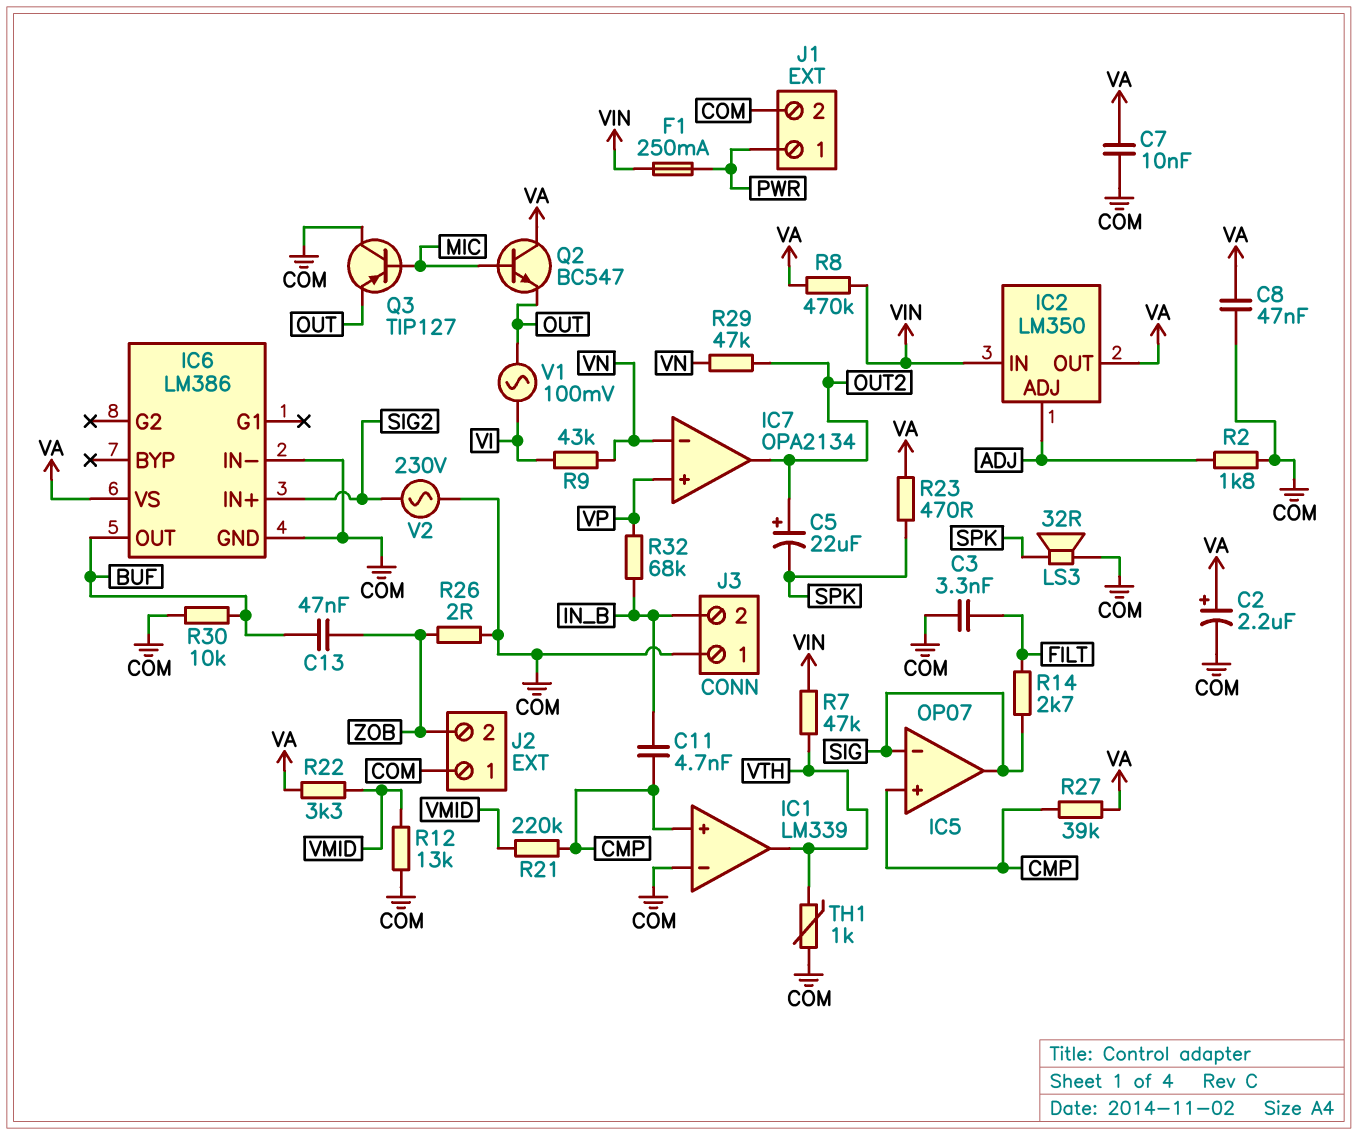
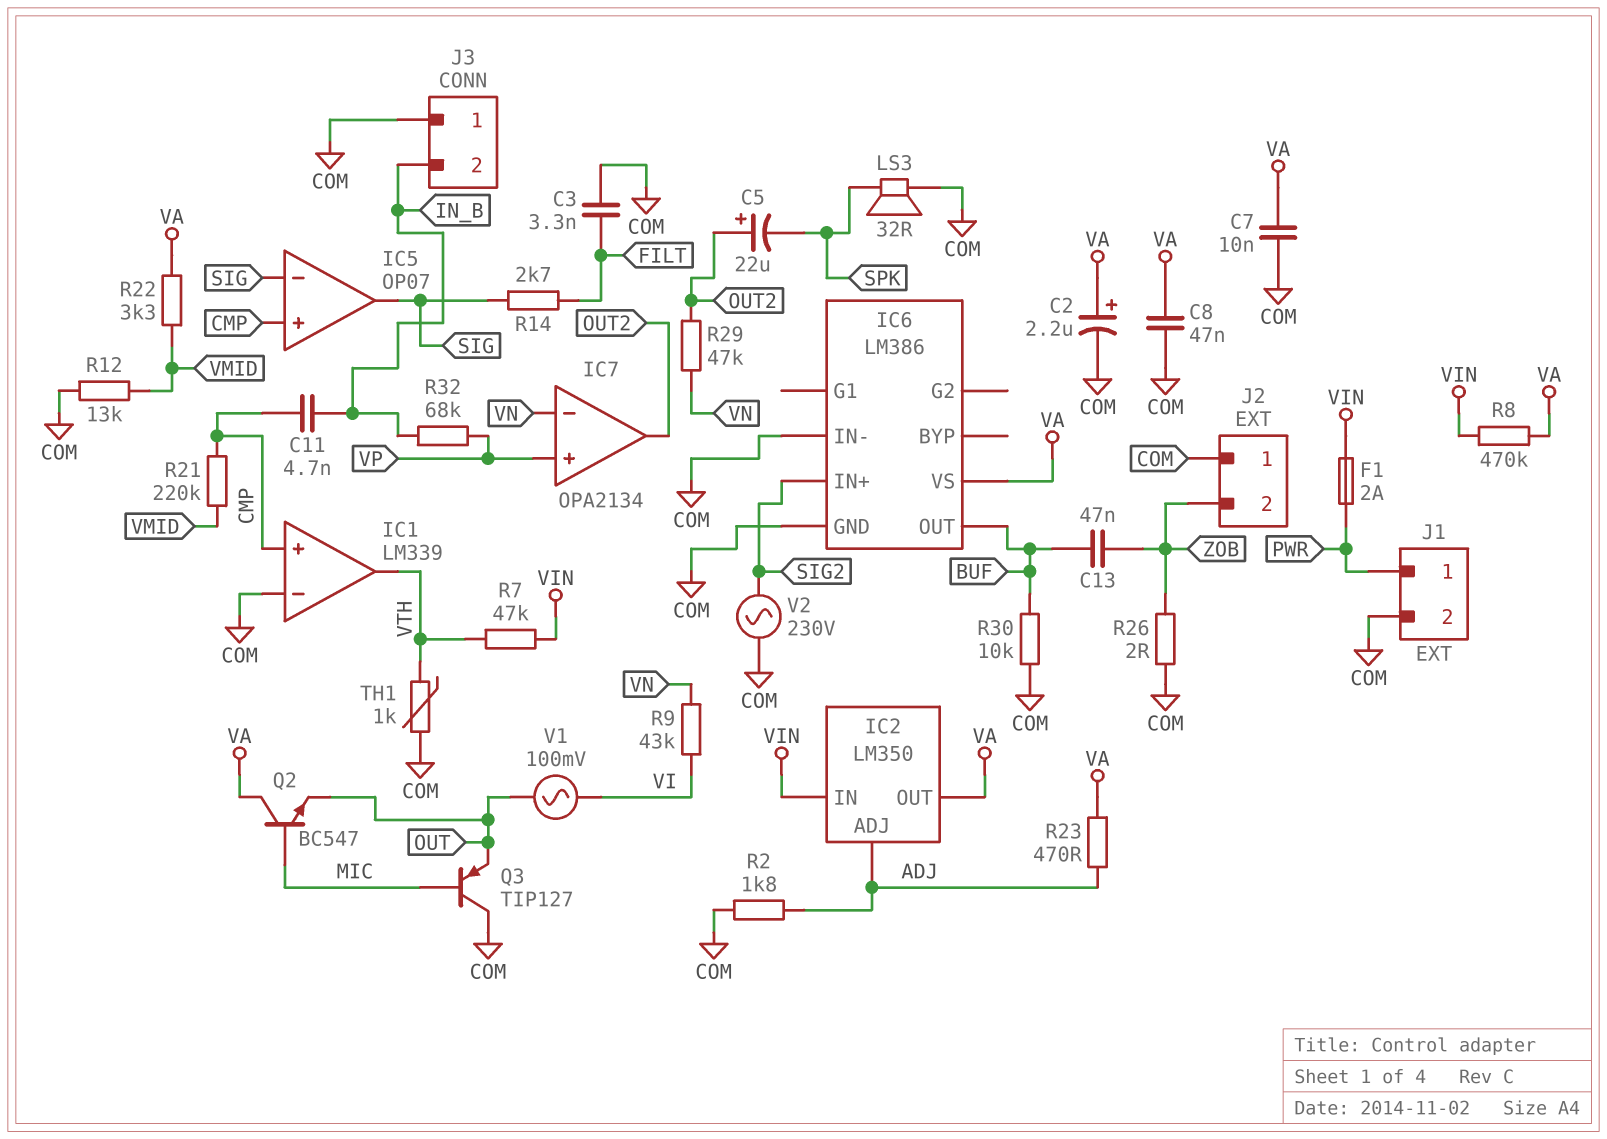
F1: 250mA (PWR, VIN) -> 2A (PWR, VIN)
R23: 470 (SPK, VA) -> 470 (ADJ, VA)
R27: 39k (CMP, VA) -> none

